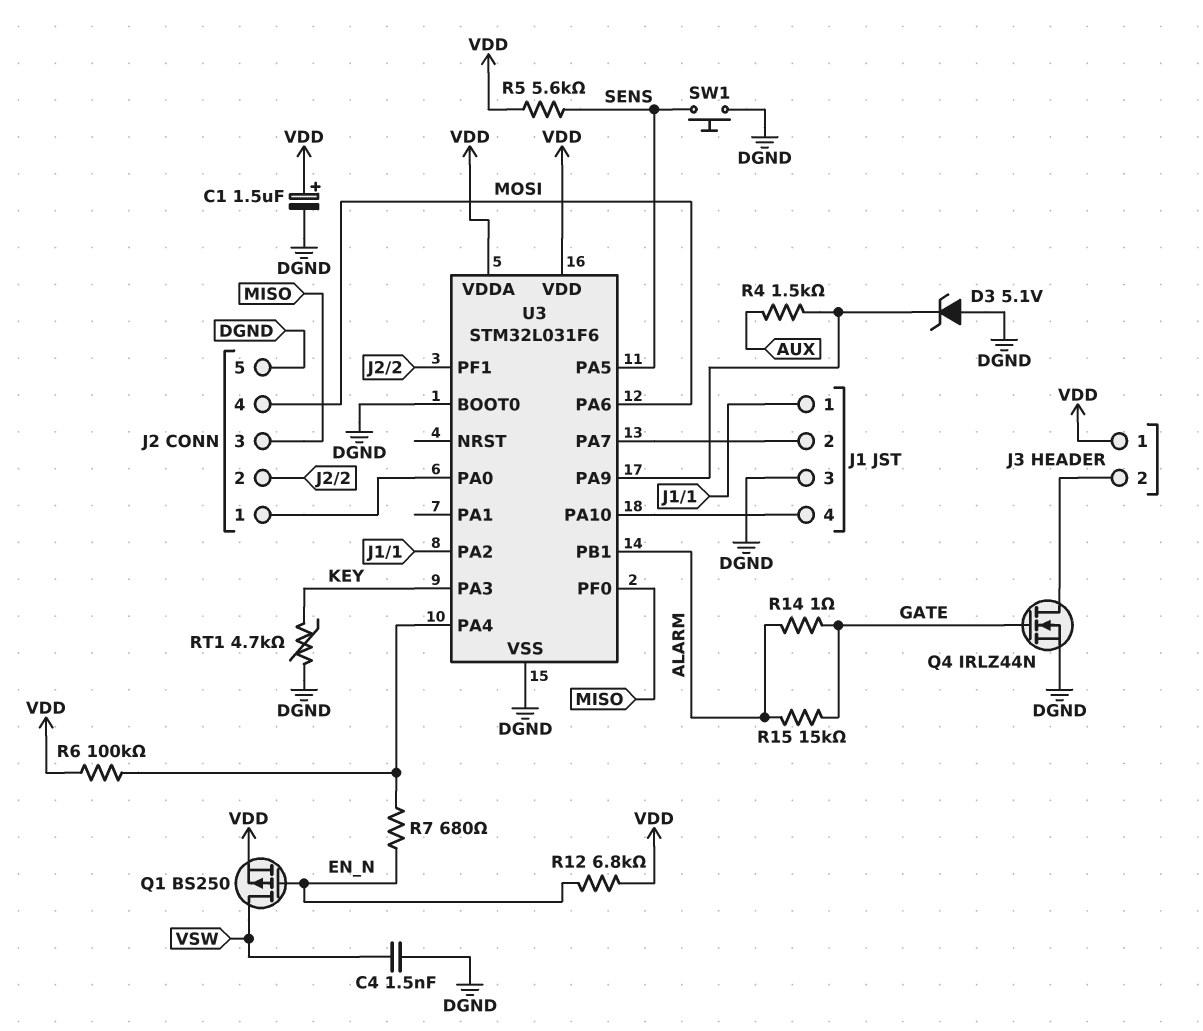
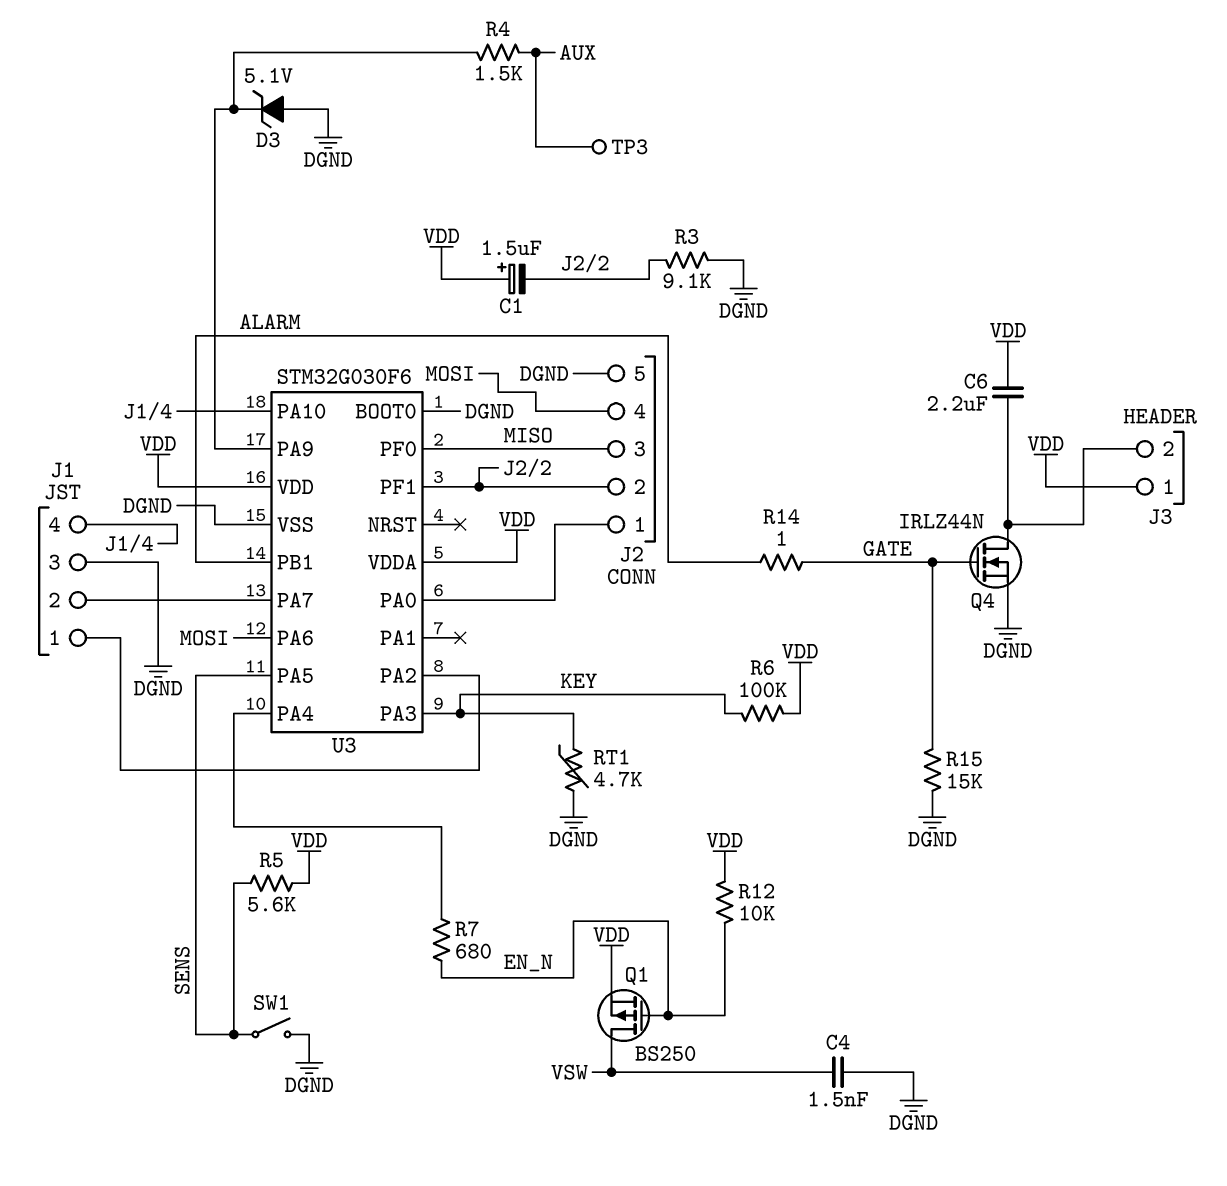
C1: 1.5uF (plus VDD, minus DGND) -> 1.5uF (plus VDD, minus J2/2)
C6: none -> 2.2uF (J3/2, VDD)
R3: none -> 9.1k (DGND, J2/2)
R6: 100k (U3/PA4, VDD) -> 100k (KEY, VDD)
R12: 6.8k (EN_N, VDD) -> 10k (EN_N, VDD)
R15: 15k (ALARM, GATE) -> 15k (DGND, GATE)
SW1: button (DGND, SENS) -> switch (DGND, SENS)
TP3: none -> test point (AUX)
U3: STM32L031F6 -> STM32G030F6

